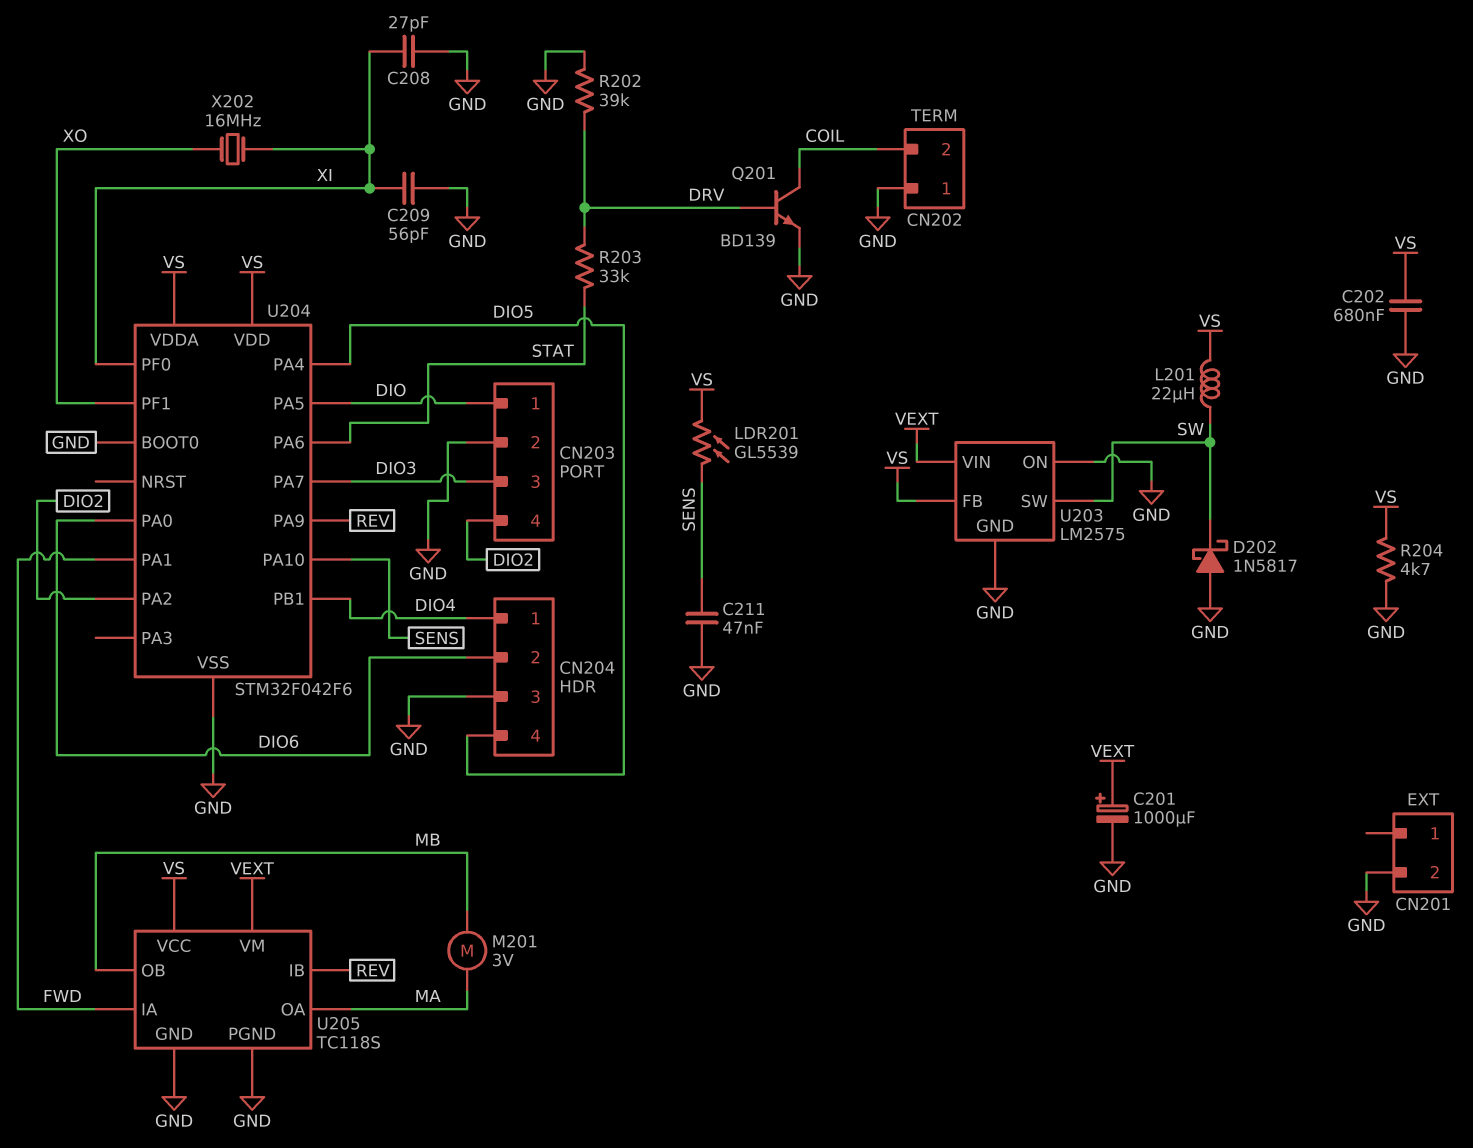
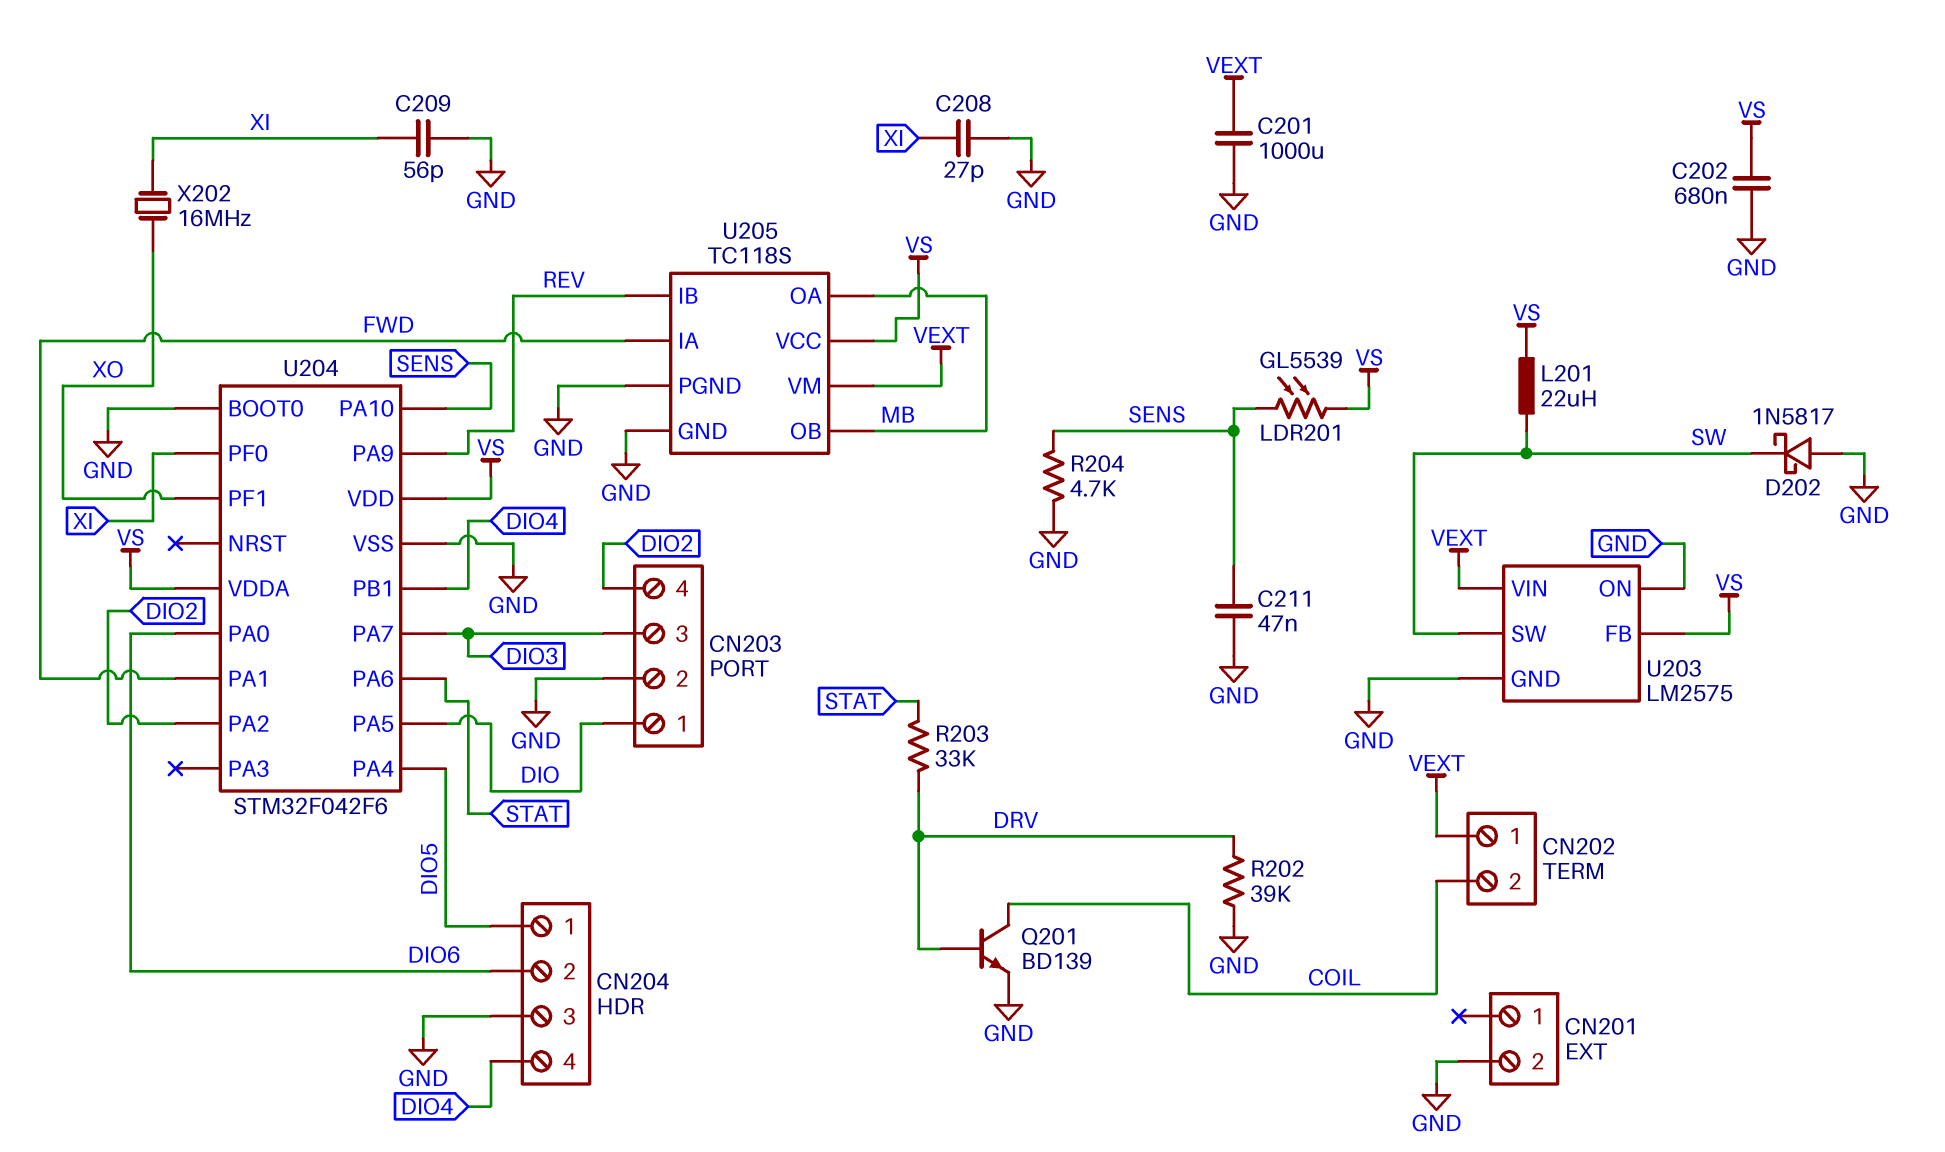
C201: 1000uF (plus VEXT, minus GND) -> 1000uF (GND, VEXT)
CN202 pin 1: GND -> VEXT
CN204 pin 1: DIO4 -> DIO5
CN204 pin 4: DIO5 -> DIO4
M201: motor 3V (MA, MB) -> none
R204: 4.7k (GND, VS) -> 4.7k (GND, SENS)
U205 pin OA: MA -> MB

